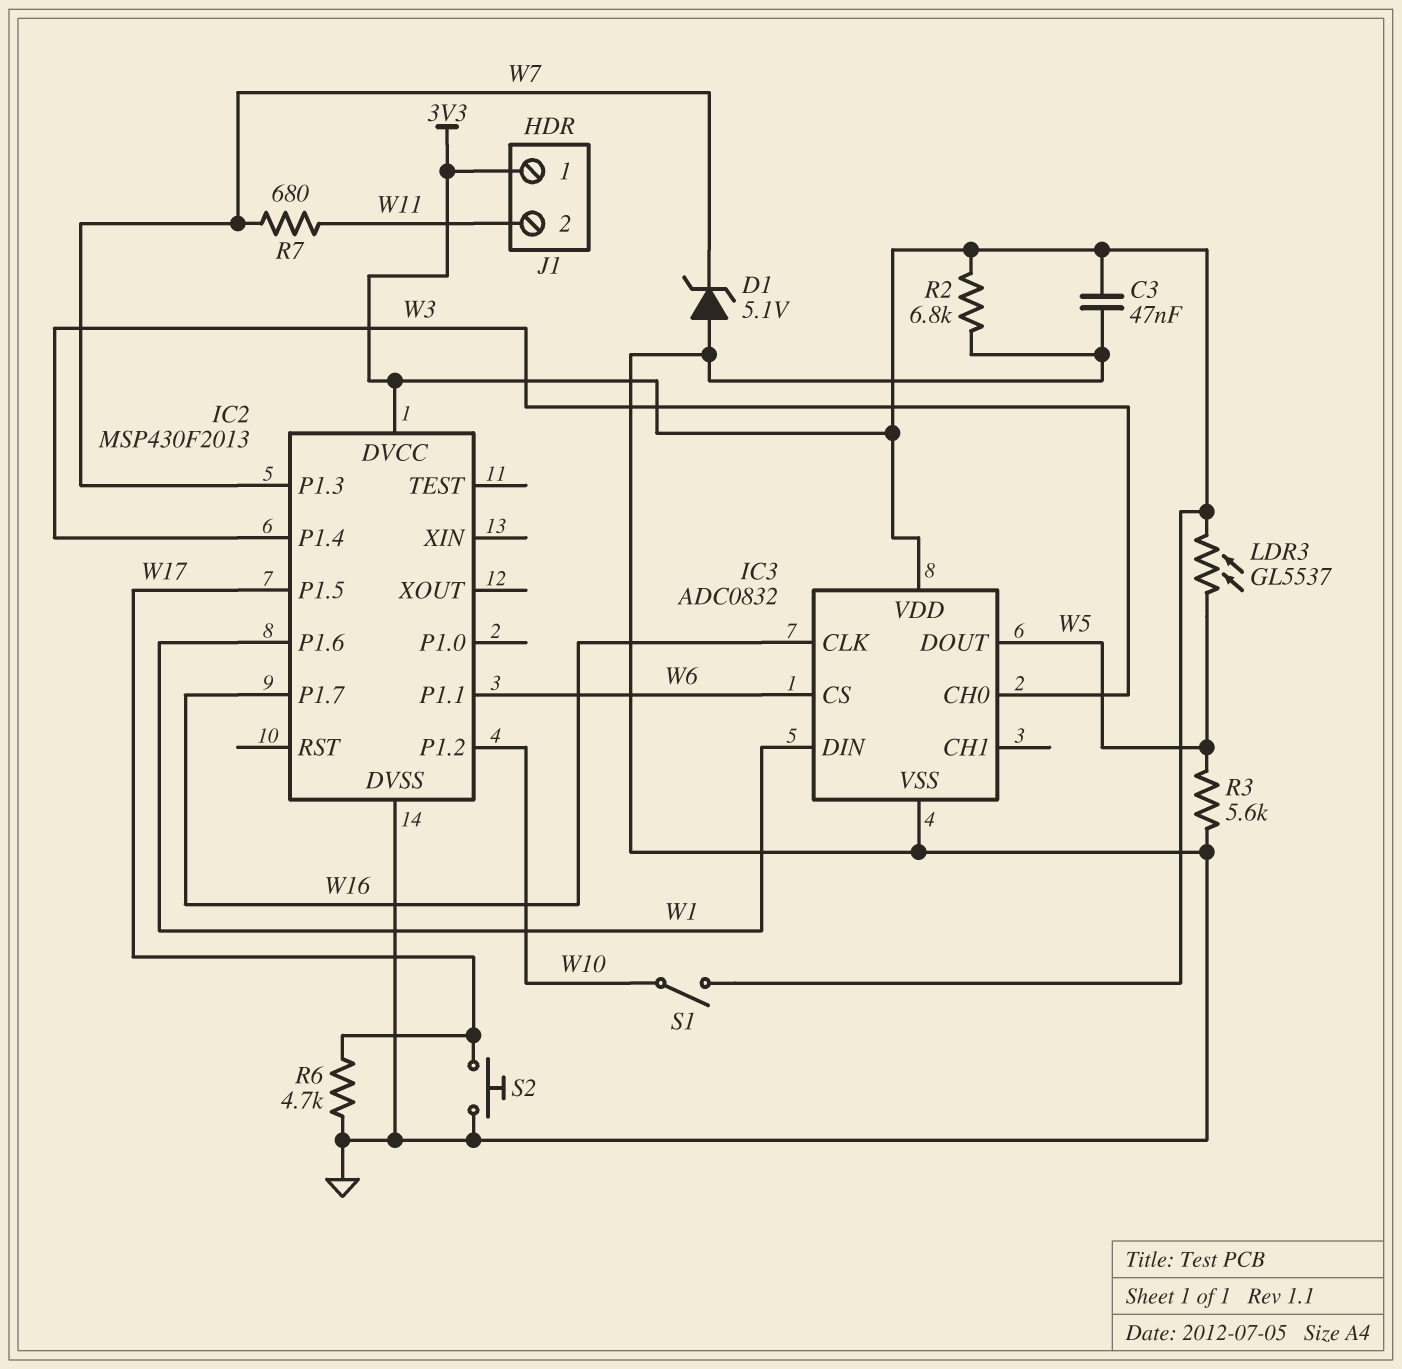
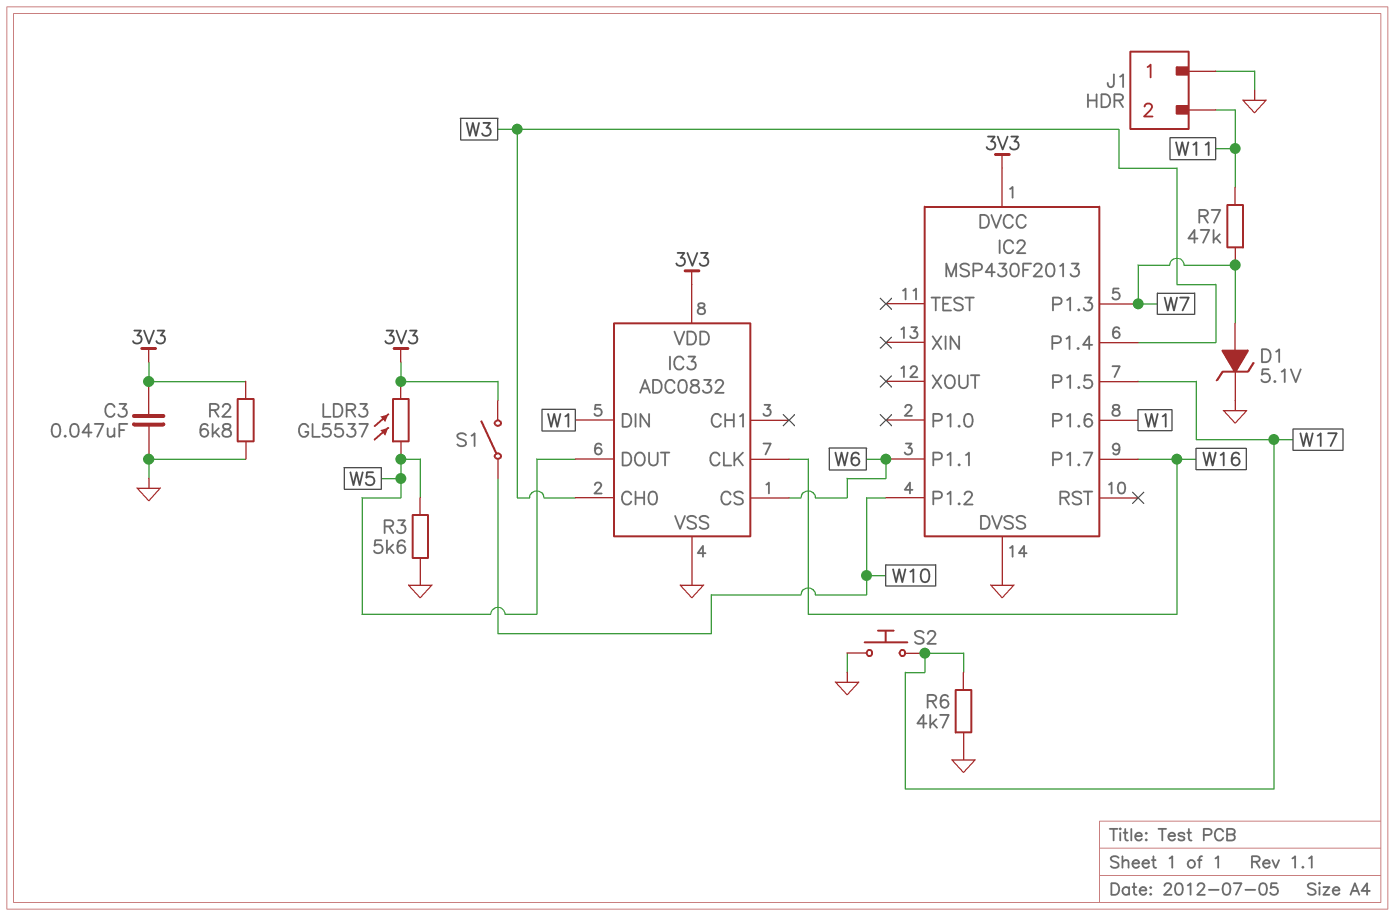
D1: zener 5.1V (A GND, K W7) -> zener 5.1V (A W7, K GND)
J1 pin 1: 3V3 -> GND
R7: 680 (W7, W11) -> 47k (W7, W11)

